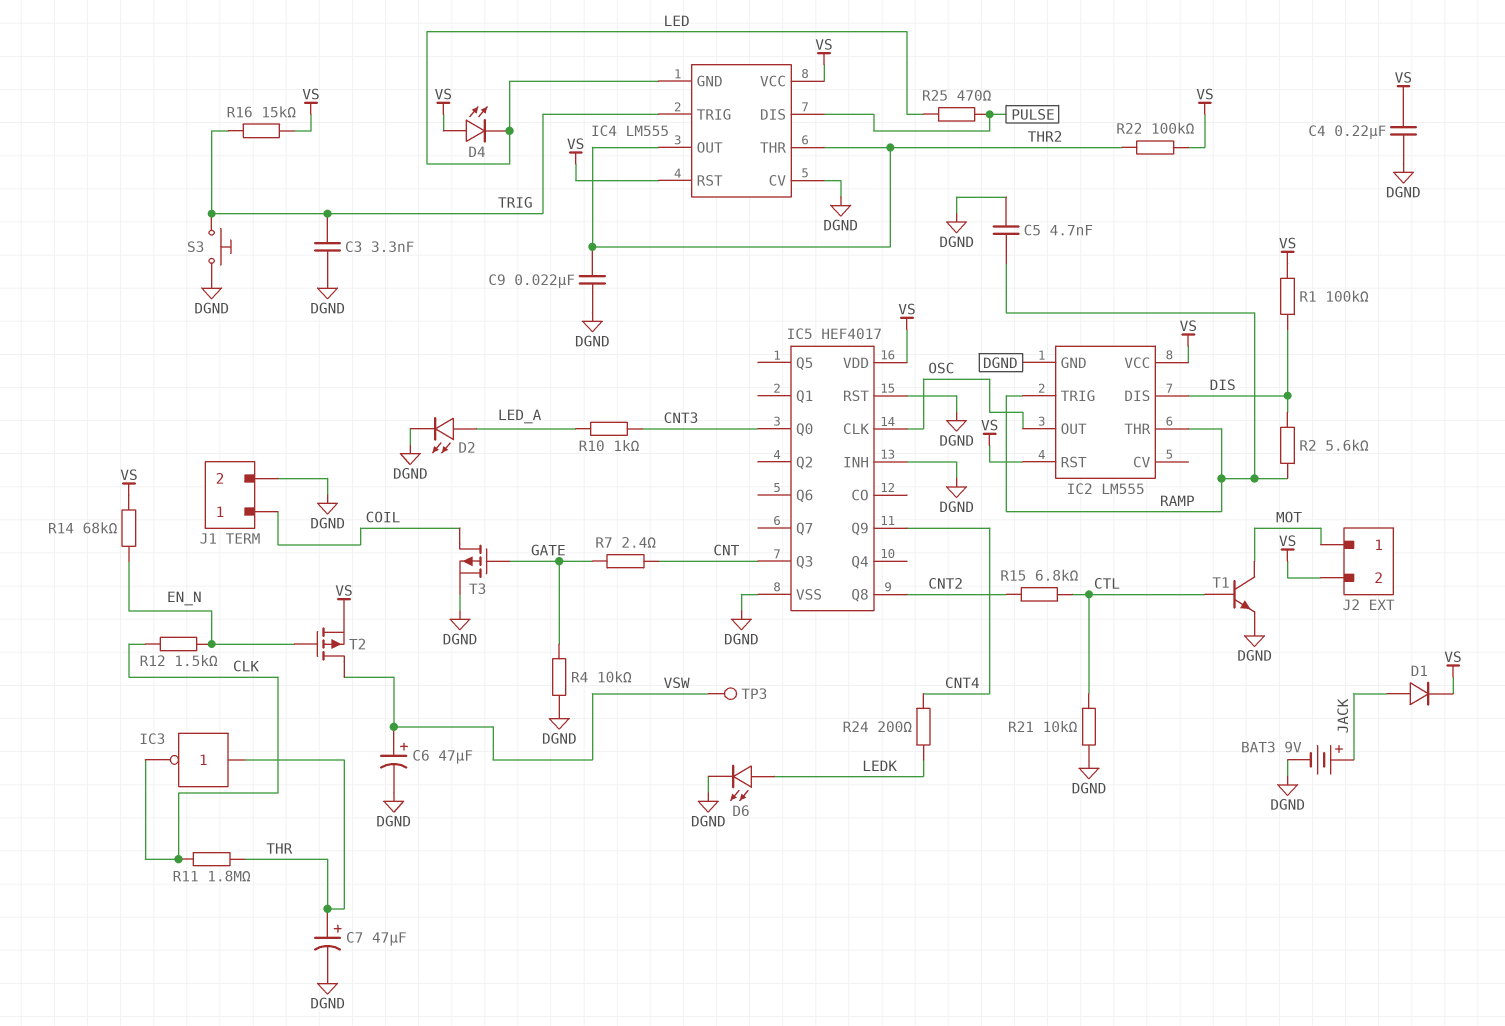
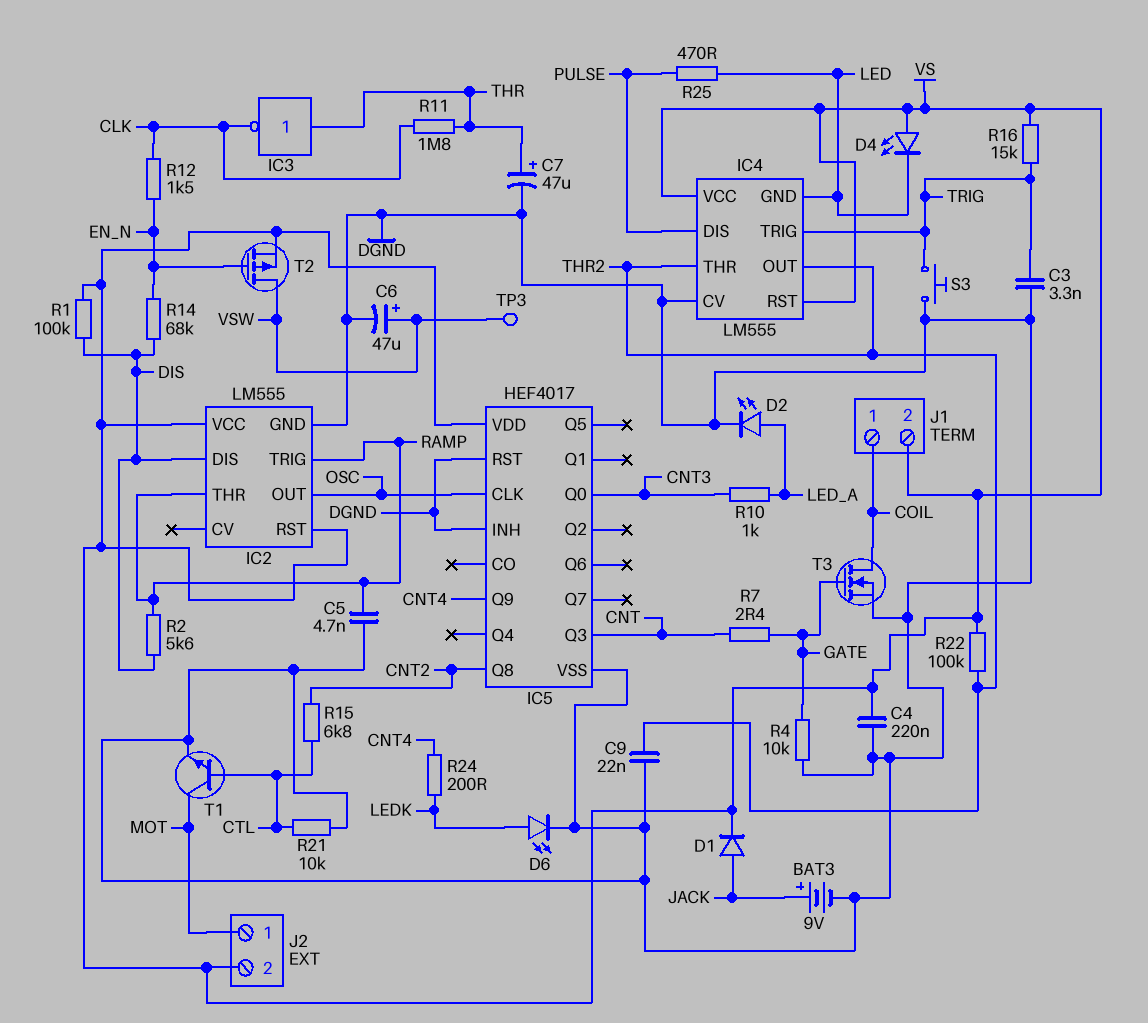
J1 pin 2: DGND -> VS
R14: 68k (EN_N, VS) -> 68k (DIS, EN_N)
T3: PMOS (G GATE, D COIL, S DGND) -> NMOS (G GATE, D COIL, S DGND)

